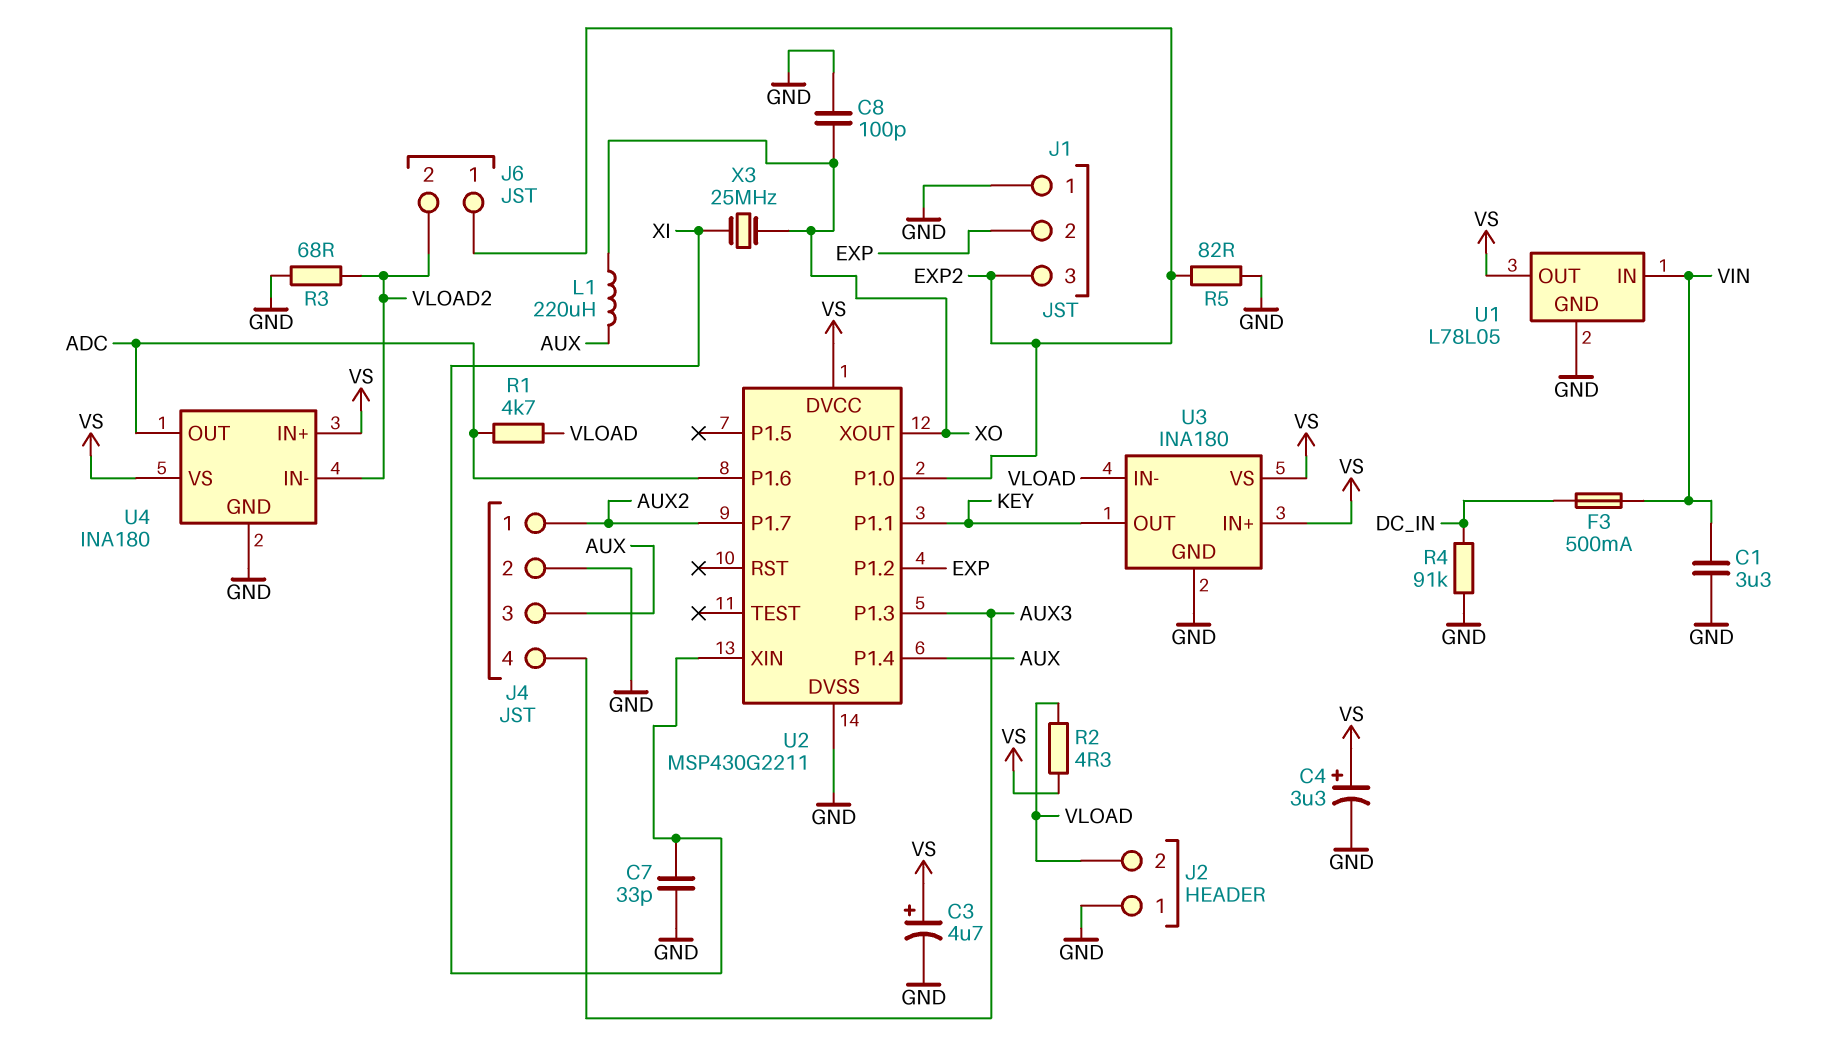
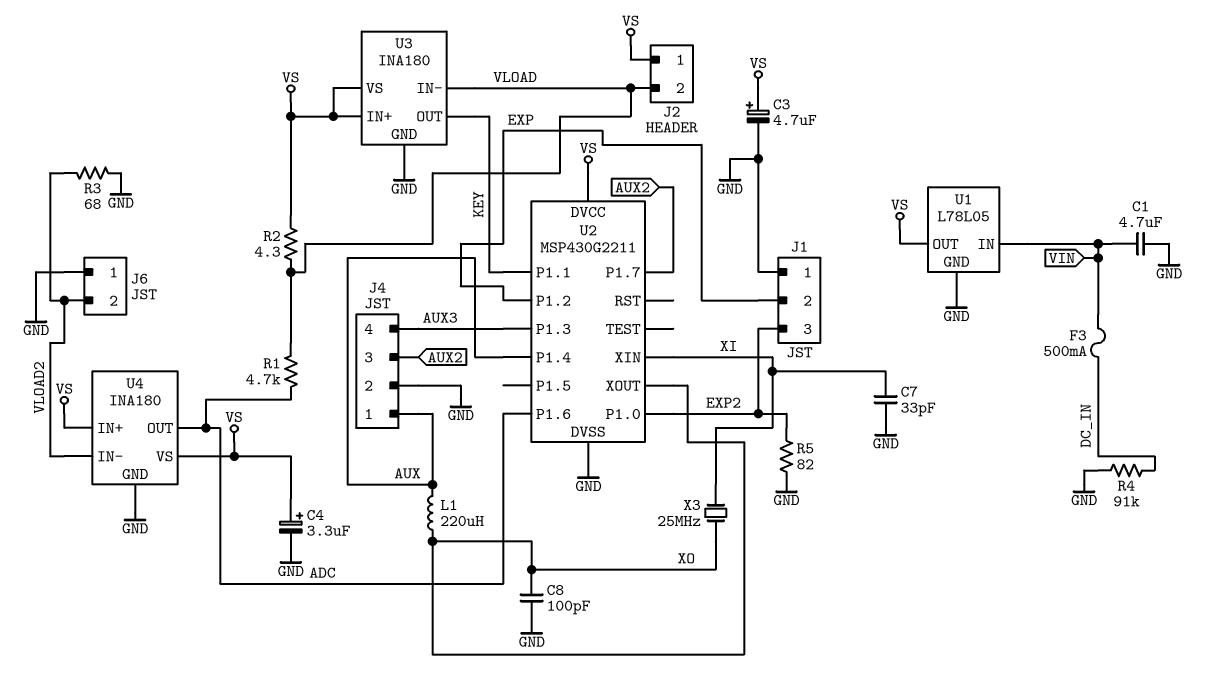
C1: 3.3uF (GND, VIN) -> 4.7uF (GND, VIN)
J2 pin 1: GND -> VS
J4 pin 1: AUX2 -> AUX
J4 pin 3: AUX -> AUX2
J6 pin 1: EXP2 -> GND

